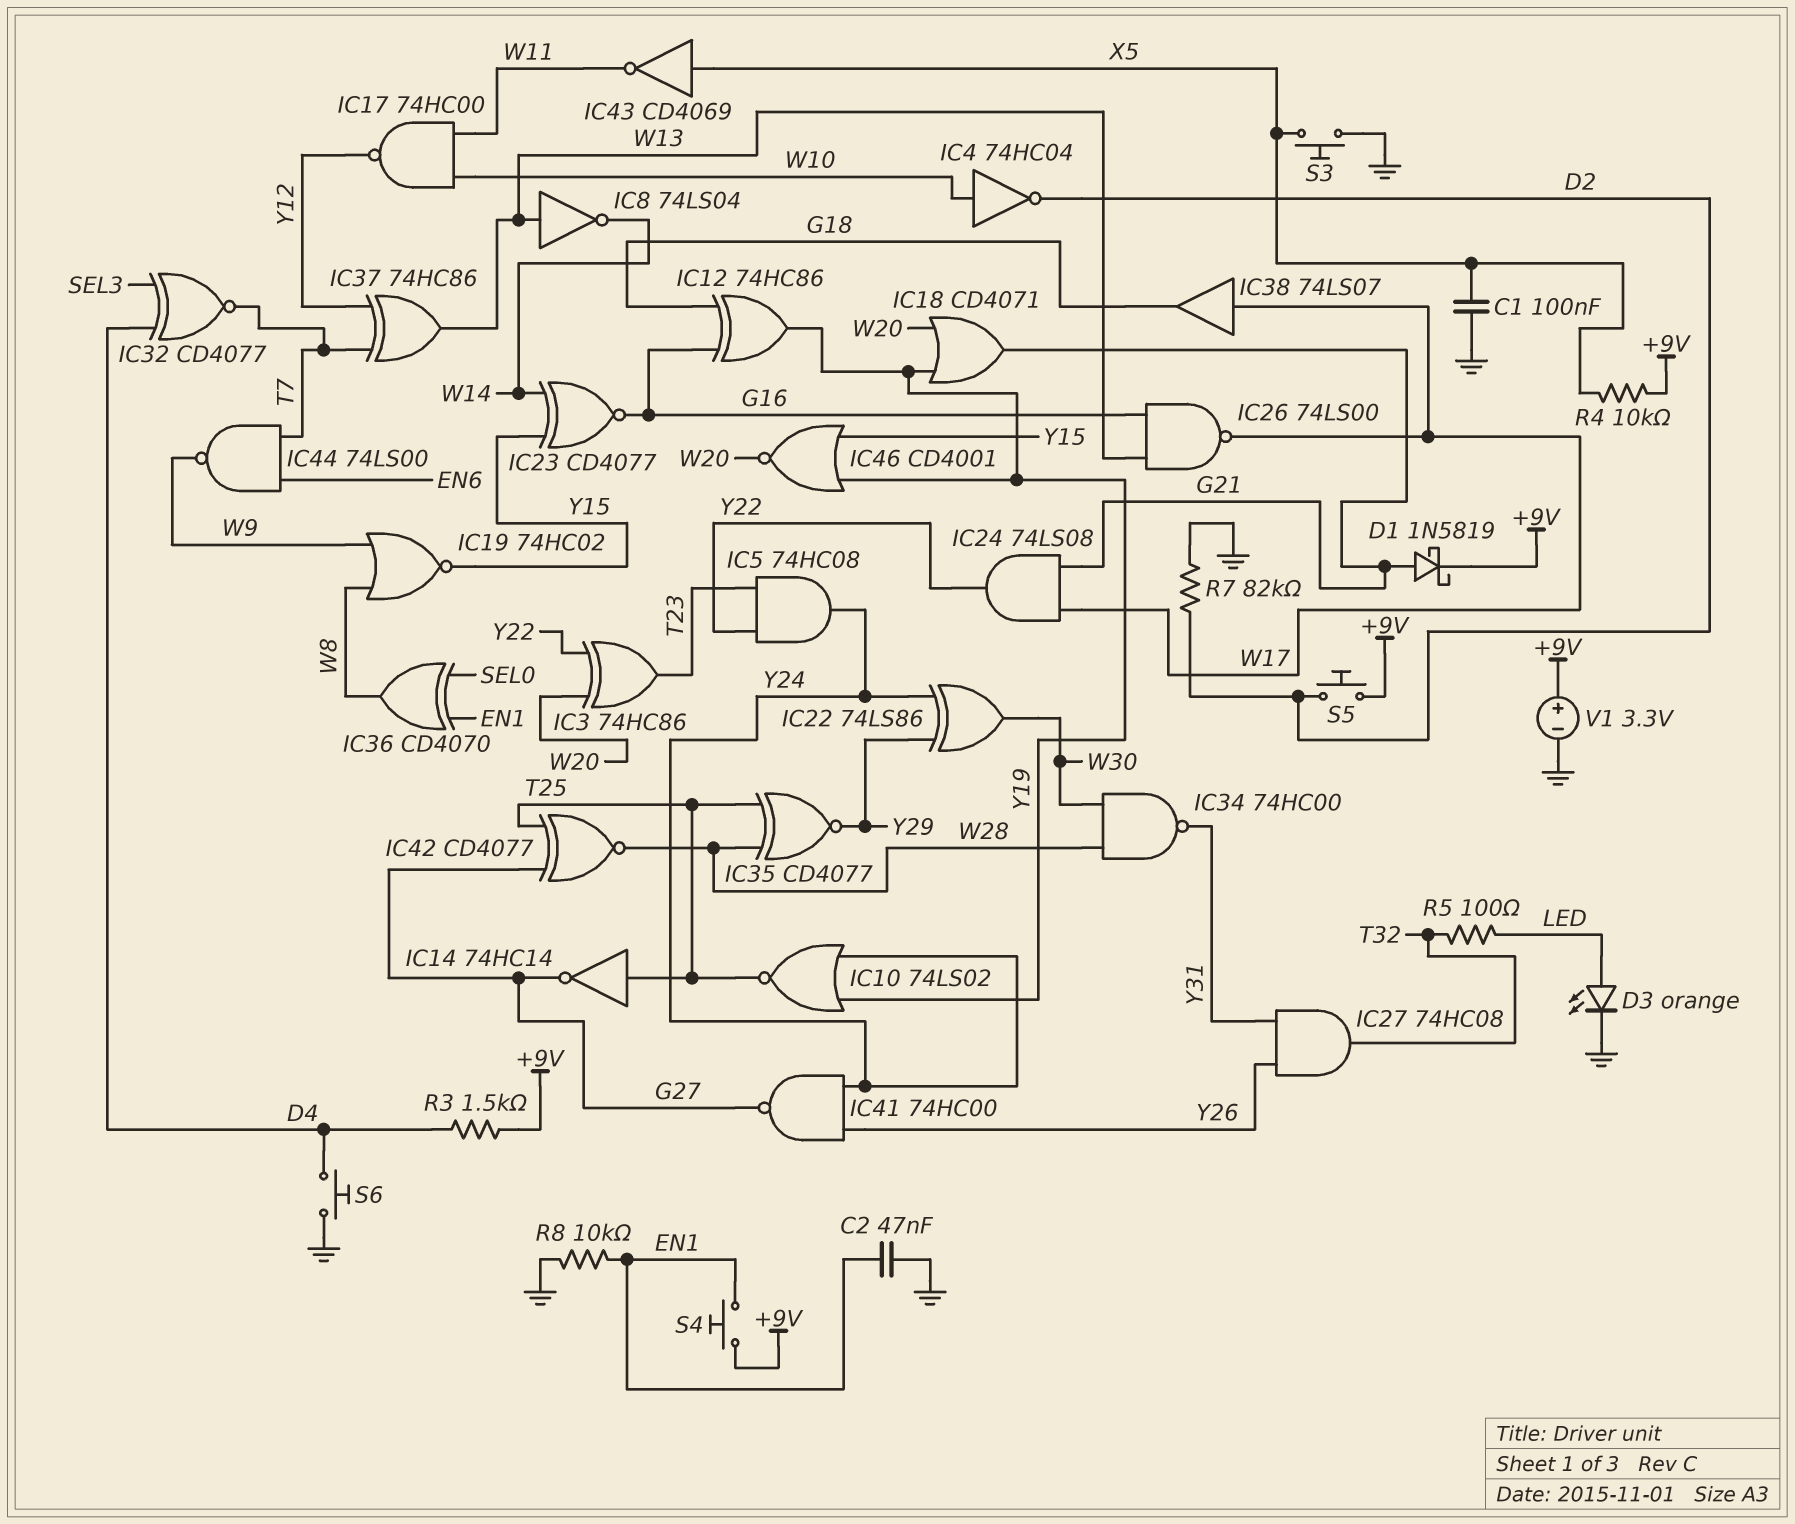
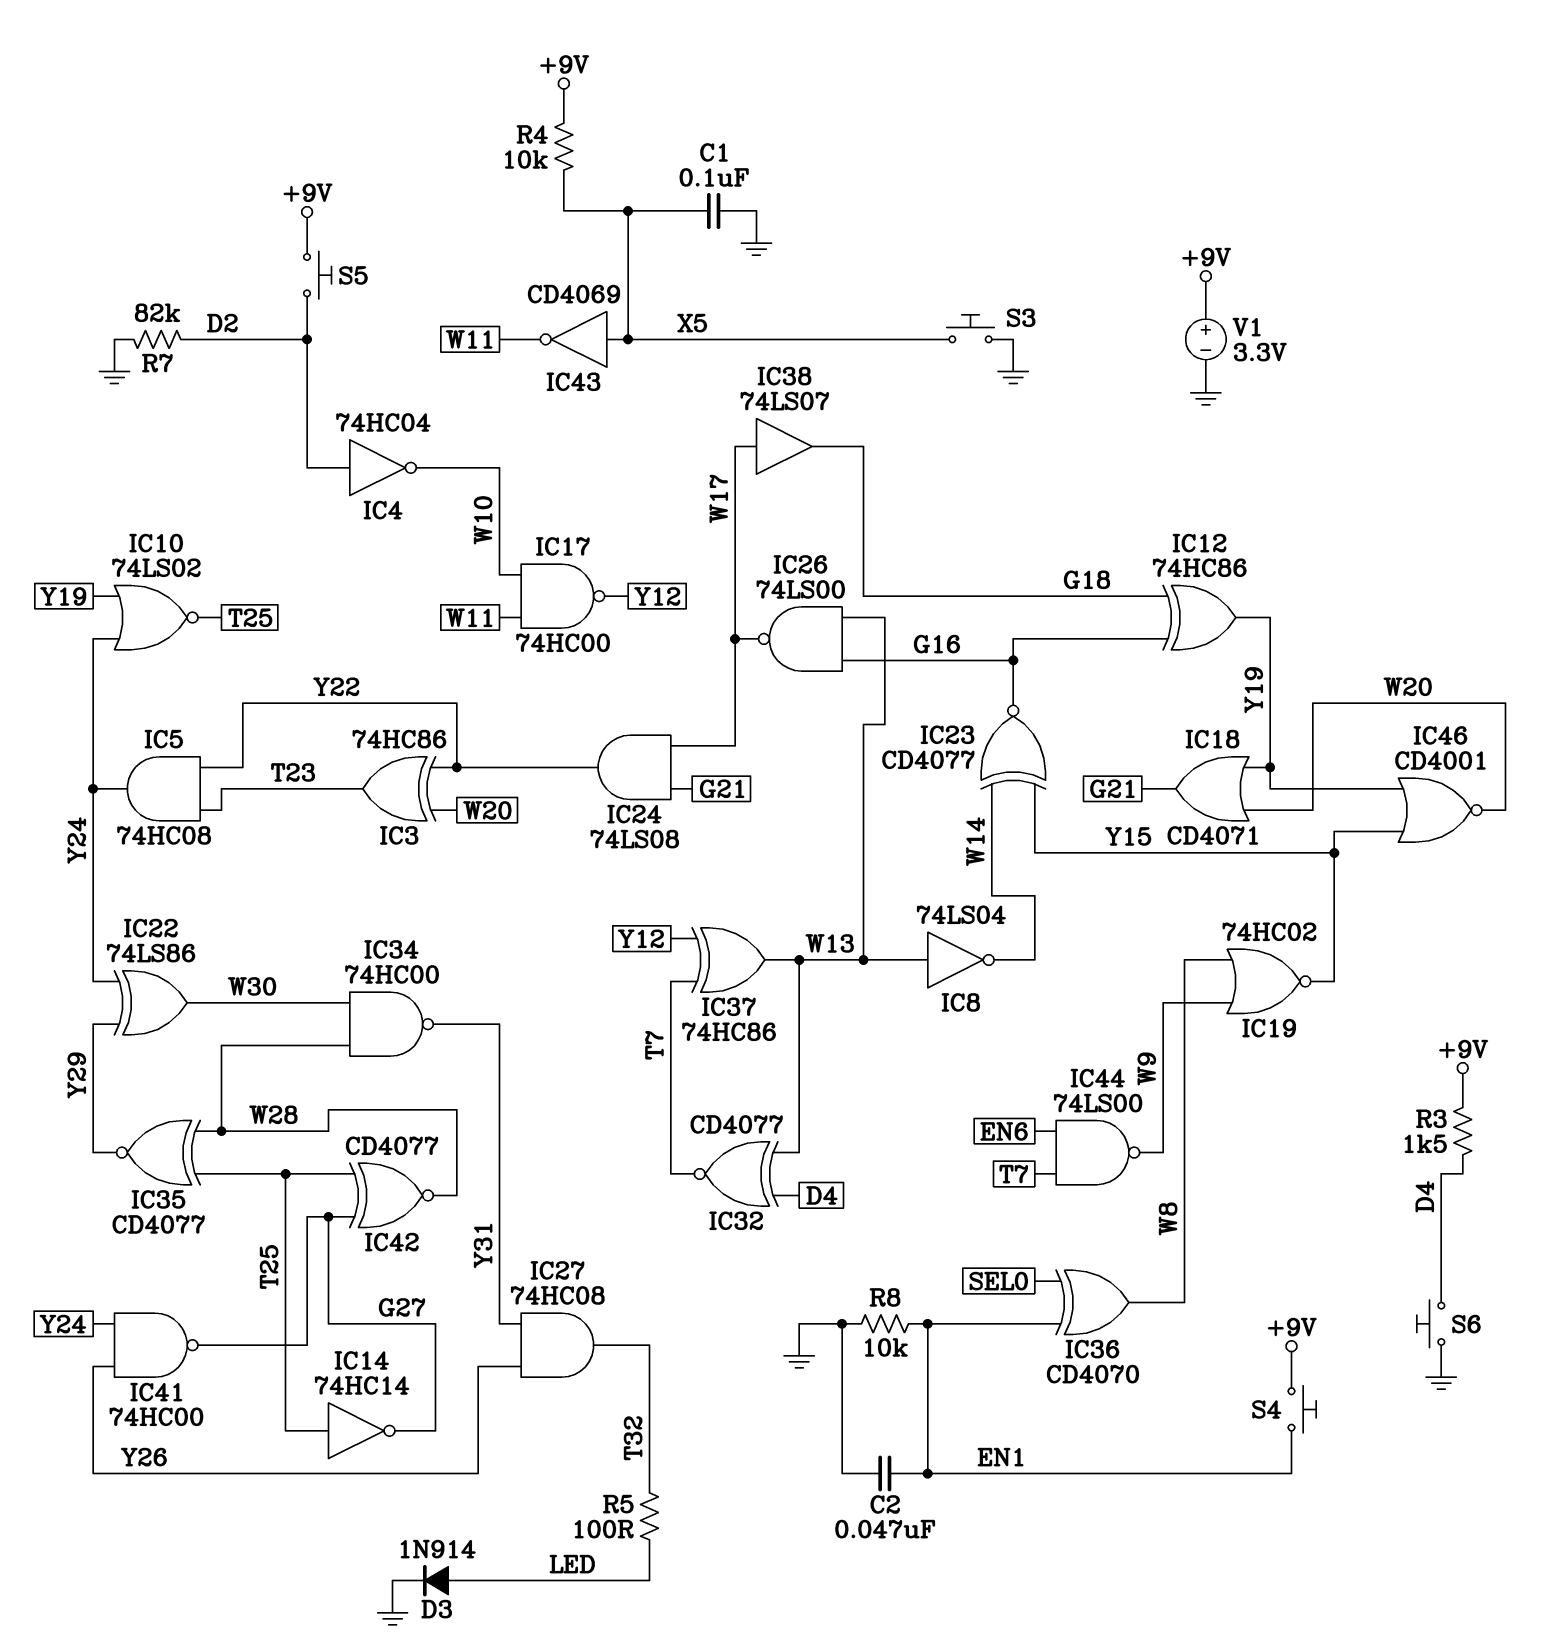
D1: schottky 1N5819 (A G21, K +9V) -> none
D3: LED orange (A LED, K GND) -> diode 1N914 (A LED, K GND)
IC4: NOT 74HC04 (in W10, out D2) -> NOT 74HC04 (in D2, out W10)
IC32: XNOR CD4077 (in D4, in SEL3, out T7) -> XNOR CD4077 (in D4, in W13, out T7)

